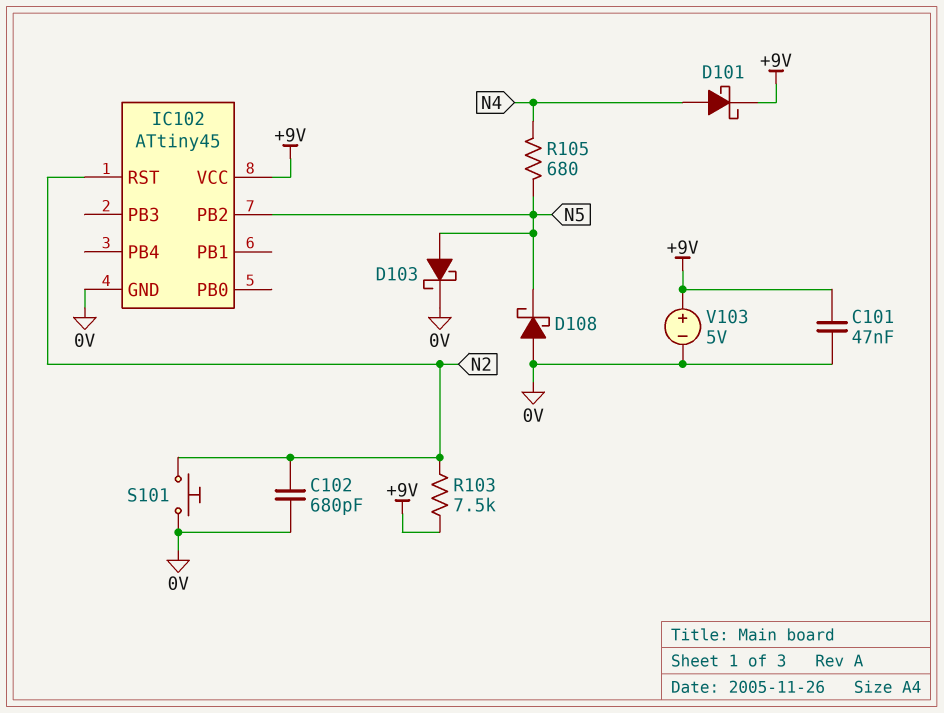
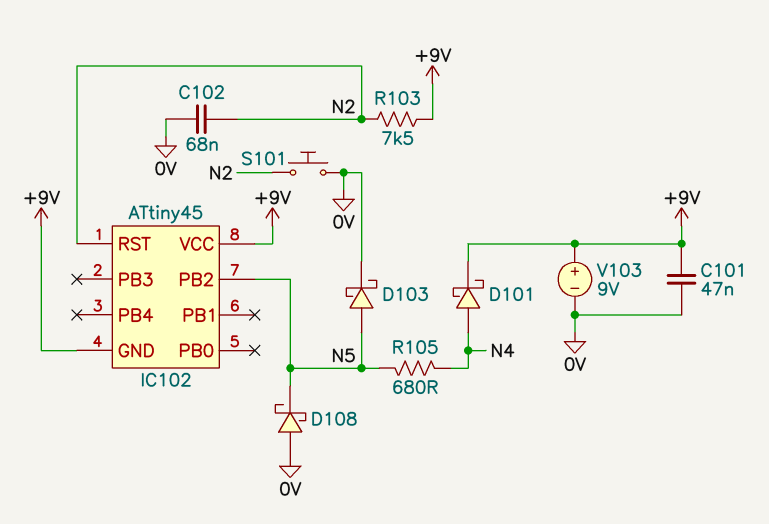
C102: 680pF (0V, N2) -> 68nF (0V, N2)
IC102 pin GND: 0V -> +9V
V103: 5V (plus +9V, minus 0V) -> 9V (plus +9V, minus 0V)

